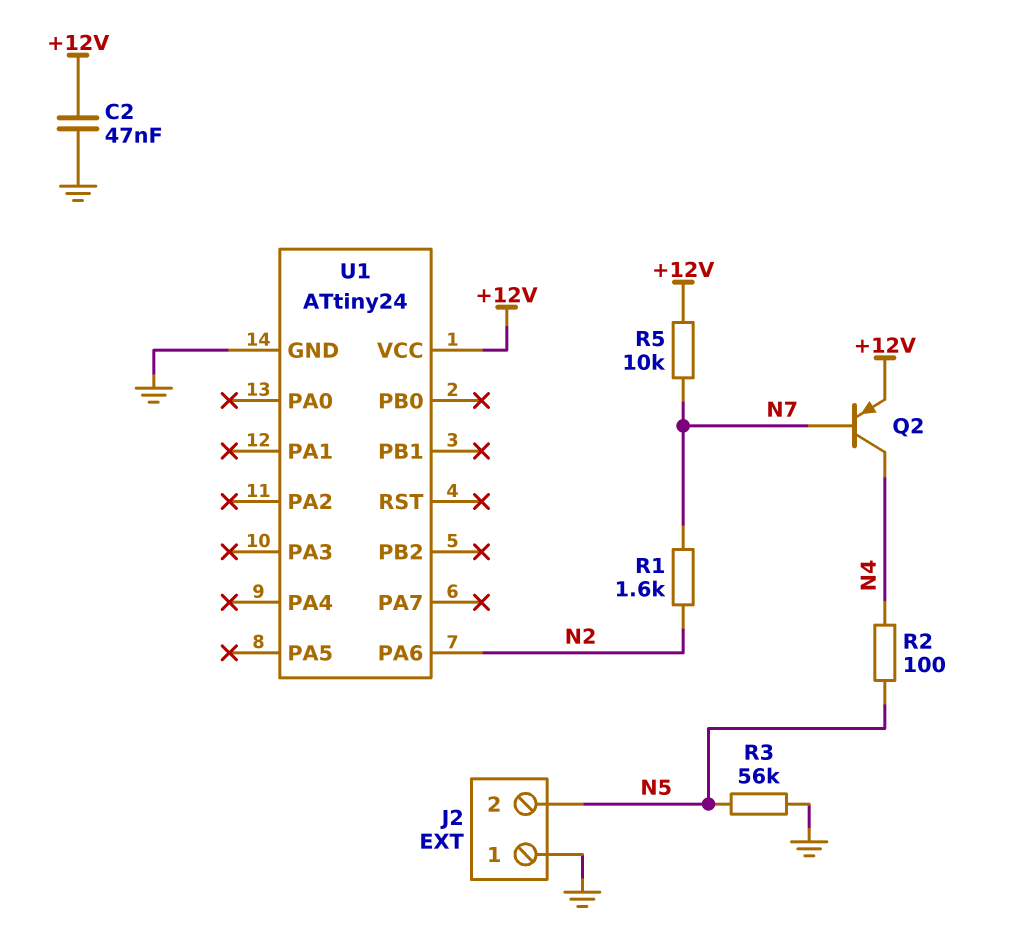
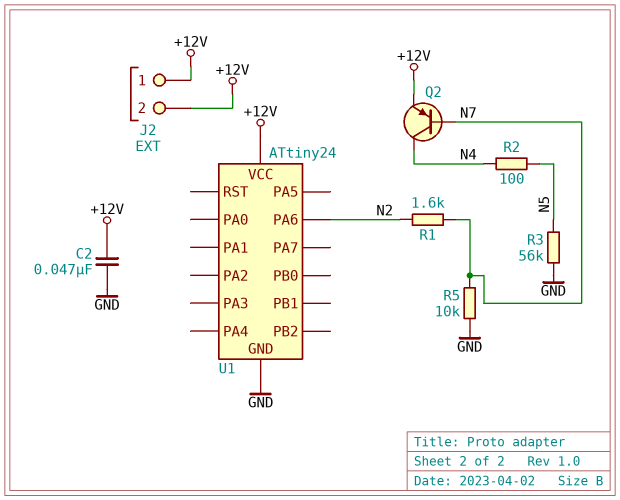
J2 pin 1: GND -> +12V
J2 pin 2: N5 -> +12V
R5: 10k (+12V, N7) -> 10k (GND, N7)

